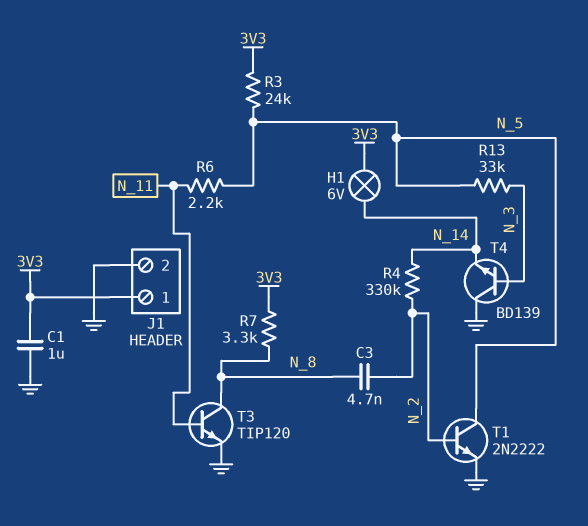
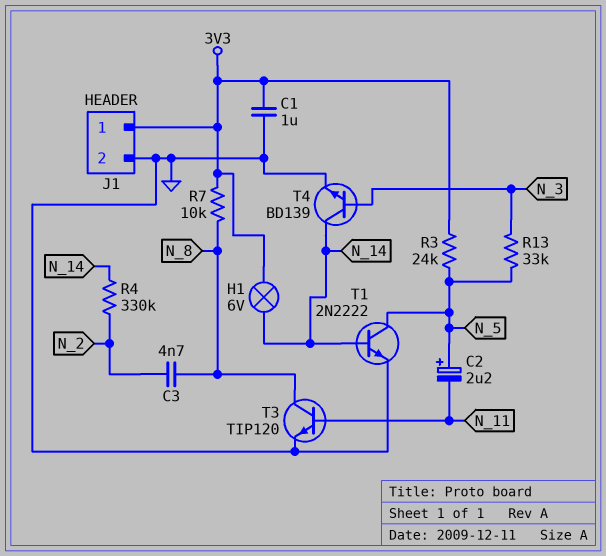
C2: none -> 2.2uF (plus N_5, minus N_11)
R6: 2.2k (N_5, N_11) -> none
R7: 3.3k (3V3, N_8) -> 10k (3V3, N_8)
T1: NPN 2N2222 (B N_2, C N_5, E GND) -> NPN 2N2222 (B N_14, C N_5, E GND)
T4: NPN BD139 (B N_3, C GND, E N_14) -> NPN BD139 (B N_3, C N_14, E GND)

